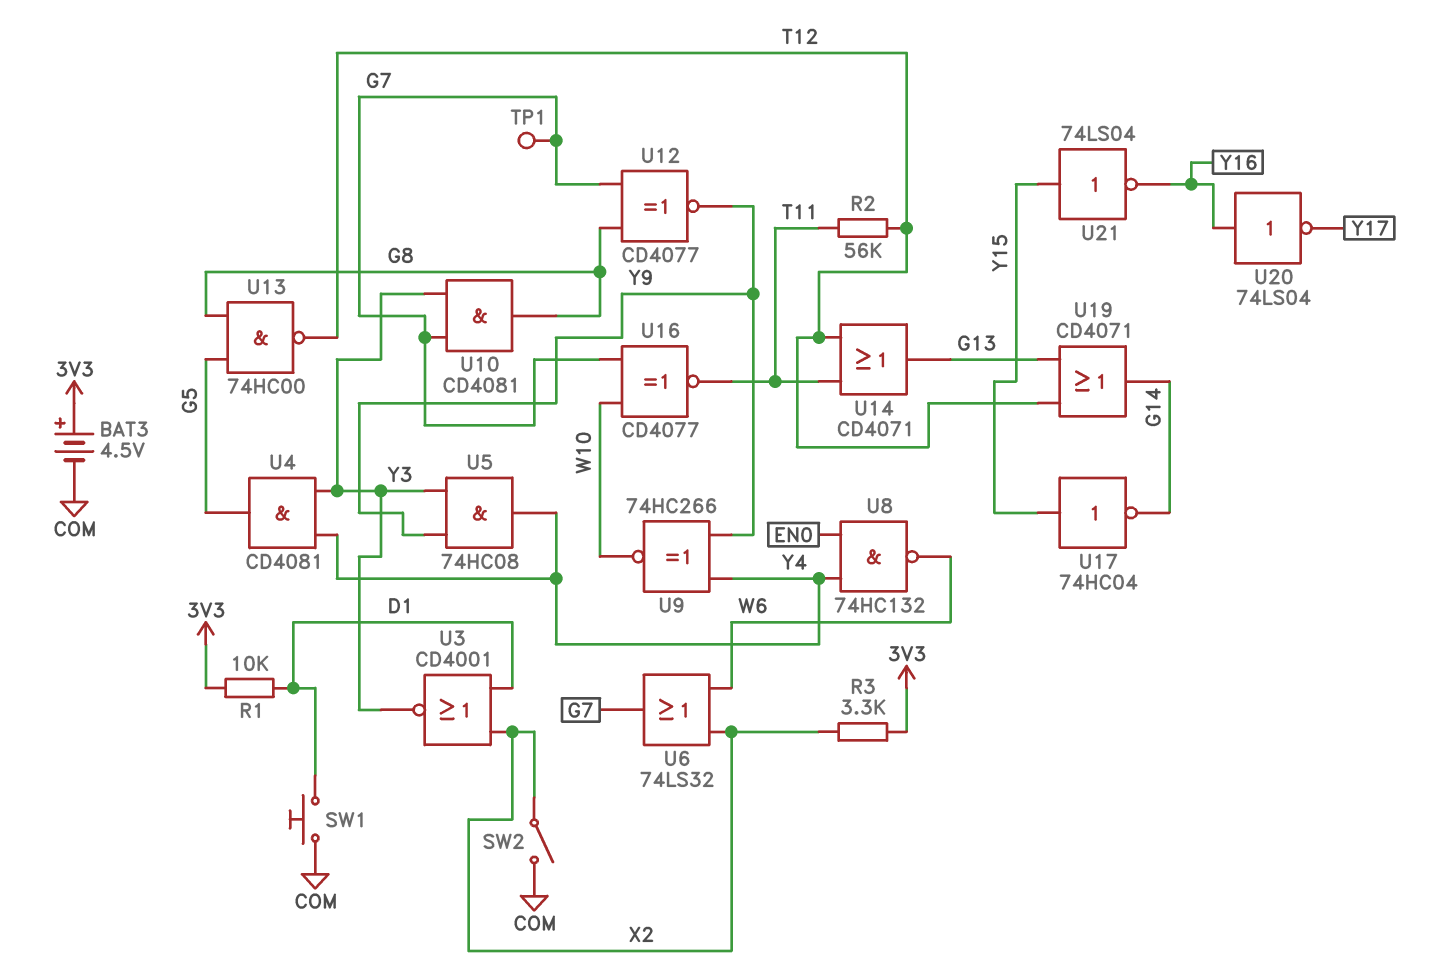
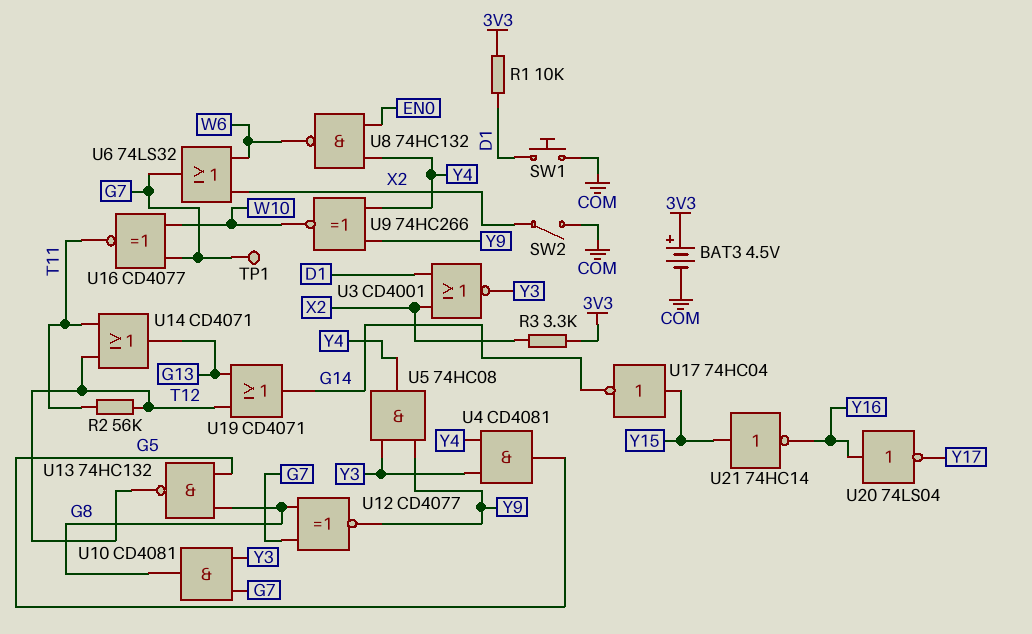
U13: NAND 74HC00 (in G5, in G8, out T12) -> NAND 74HC132 (in G5, in G8, out T12)
U21: NOT 74LS04 (in Y15, out Y16) -> NOT 74HC14 (in Y15, out Y16)

